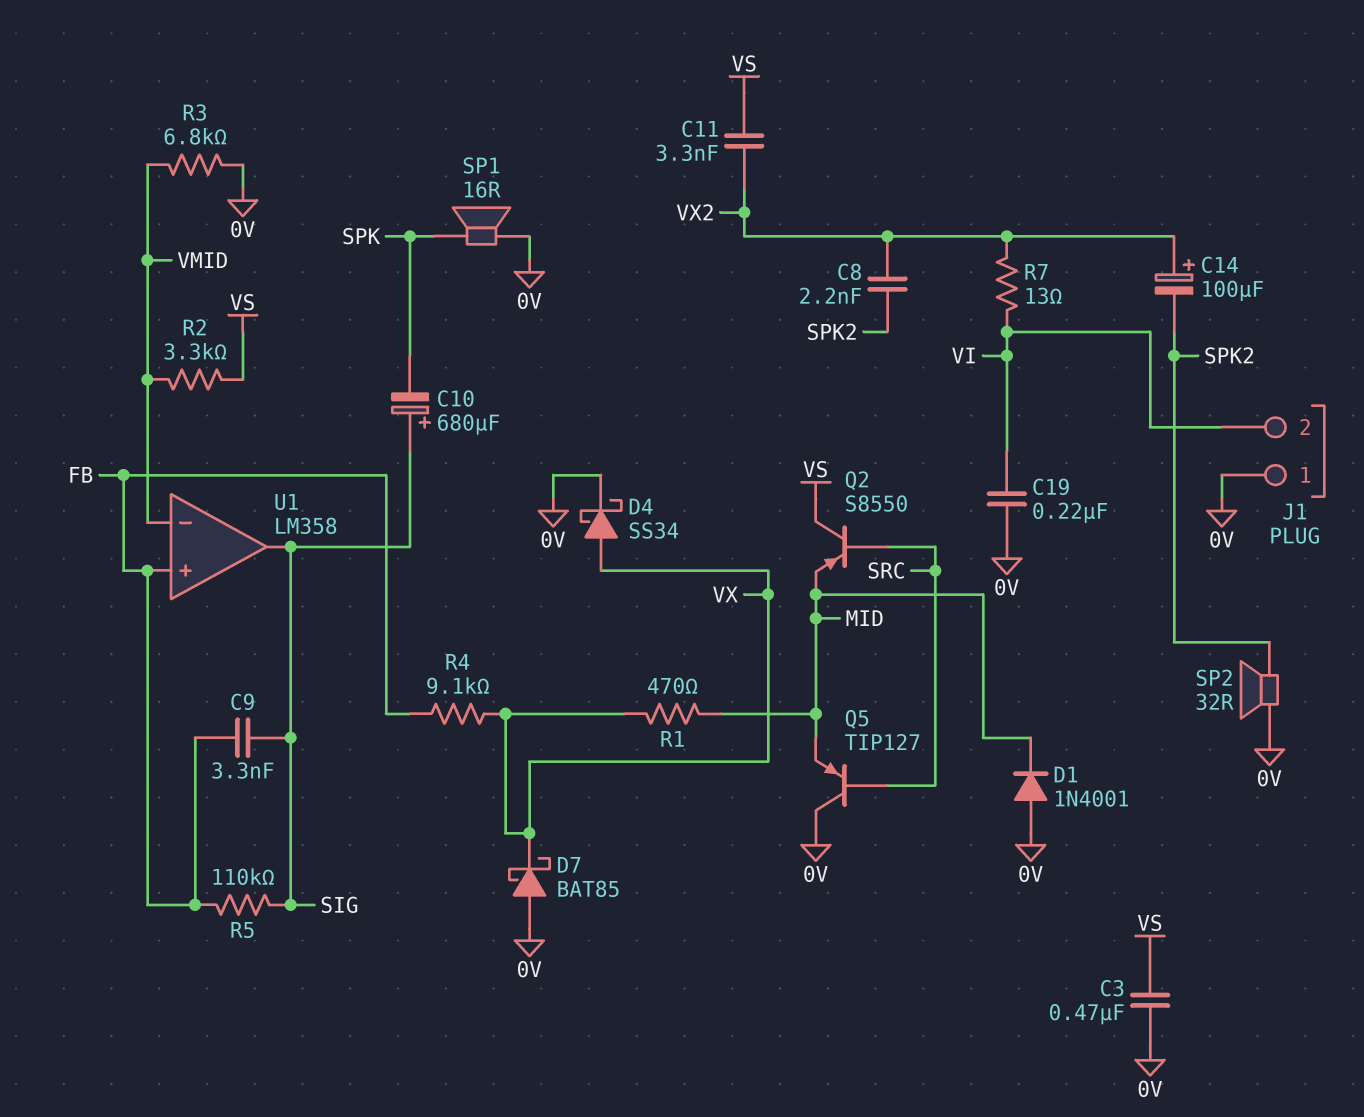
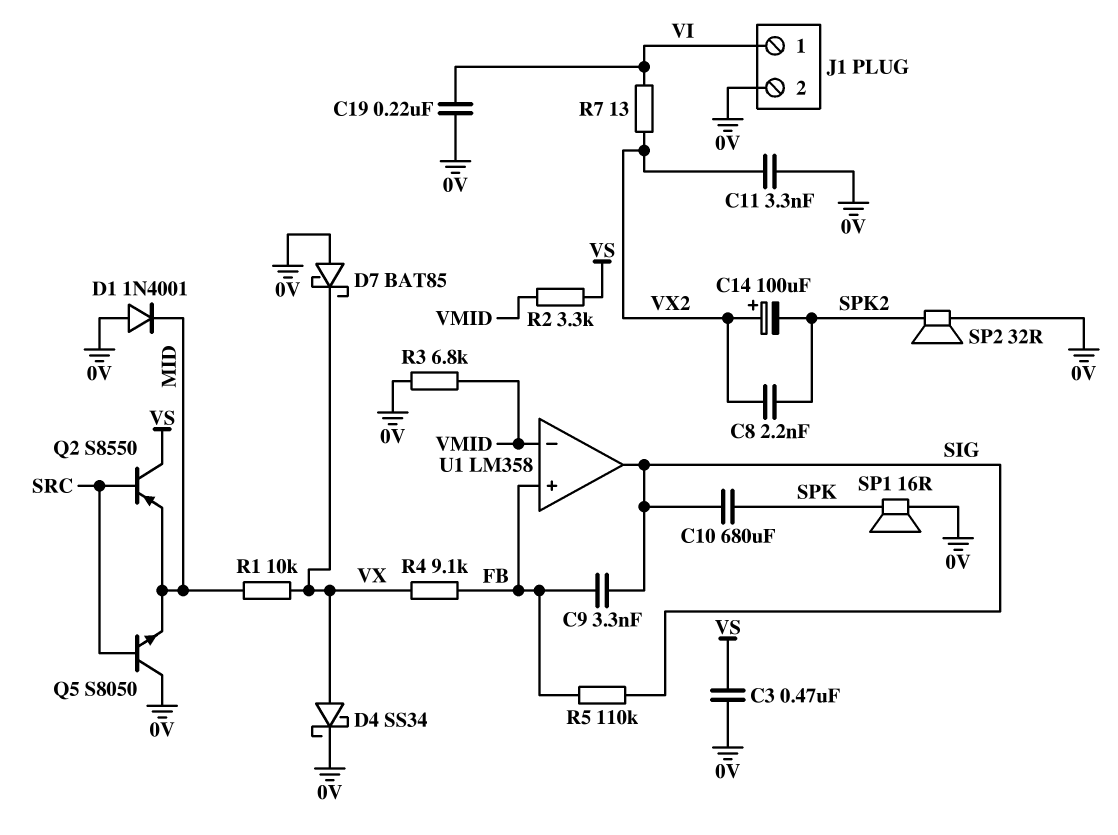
C10: 680uF (plus SIG, minus SPK) -> 680uF (SIG, SPK)
C11: 3.3nF (VS, VX2) -> 3.3nF (0V, VX2)
J1 pin 1: 0V -> VI
J1 pin 2: VI -> 0V
Q5: PNP TIP127 (B SRC, C 0V, E MID) -> NPN S8050 (B SRC, C 0V, E MID)
R1: 470 (MID, VX) -> 10k (MID, VX)

